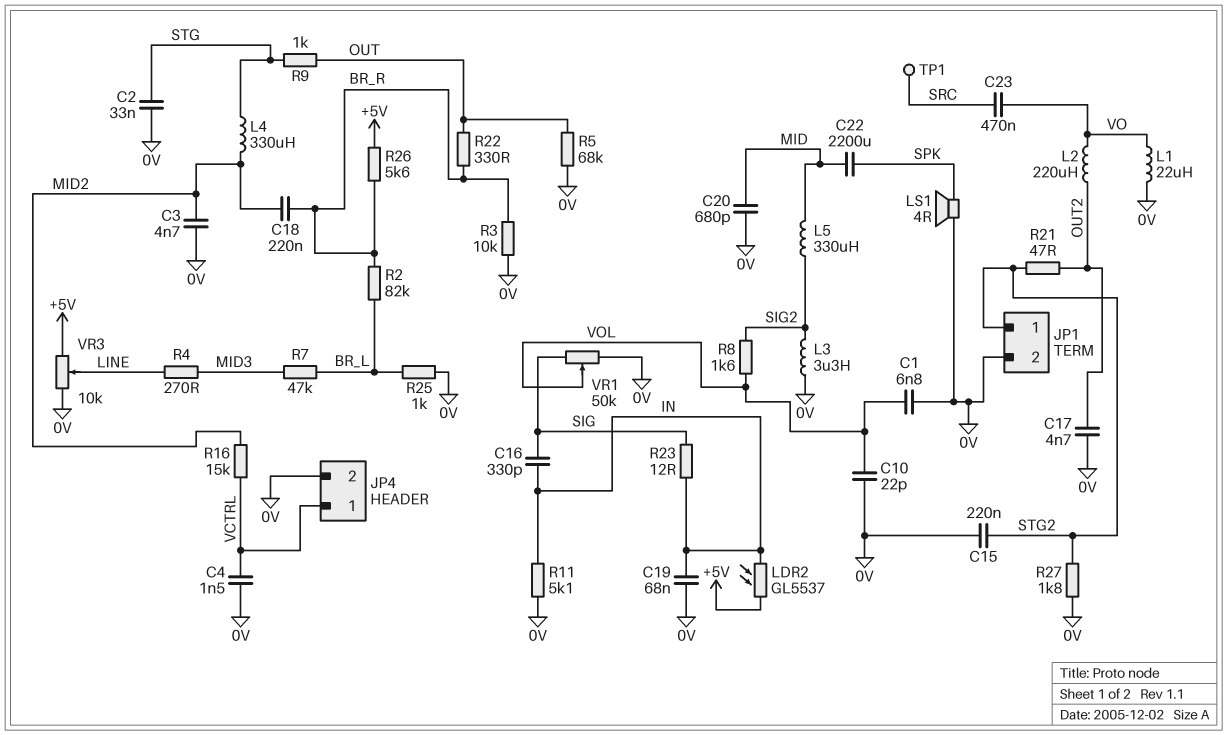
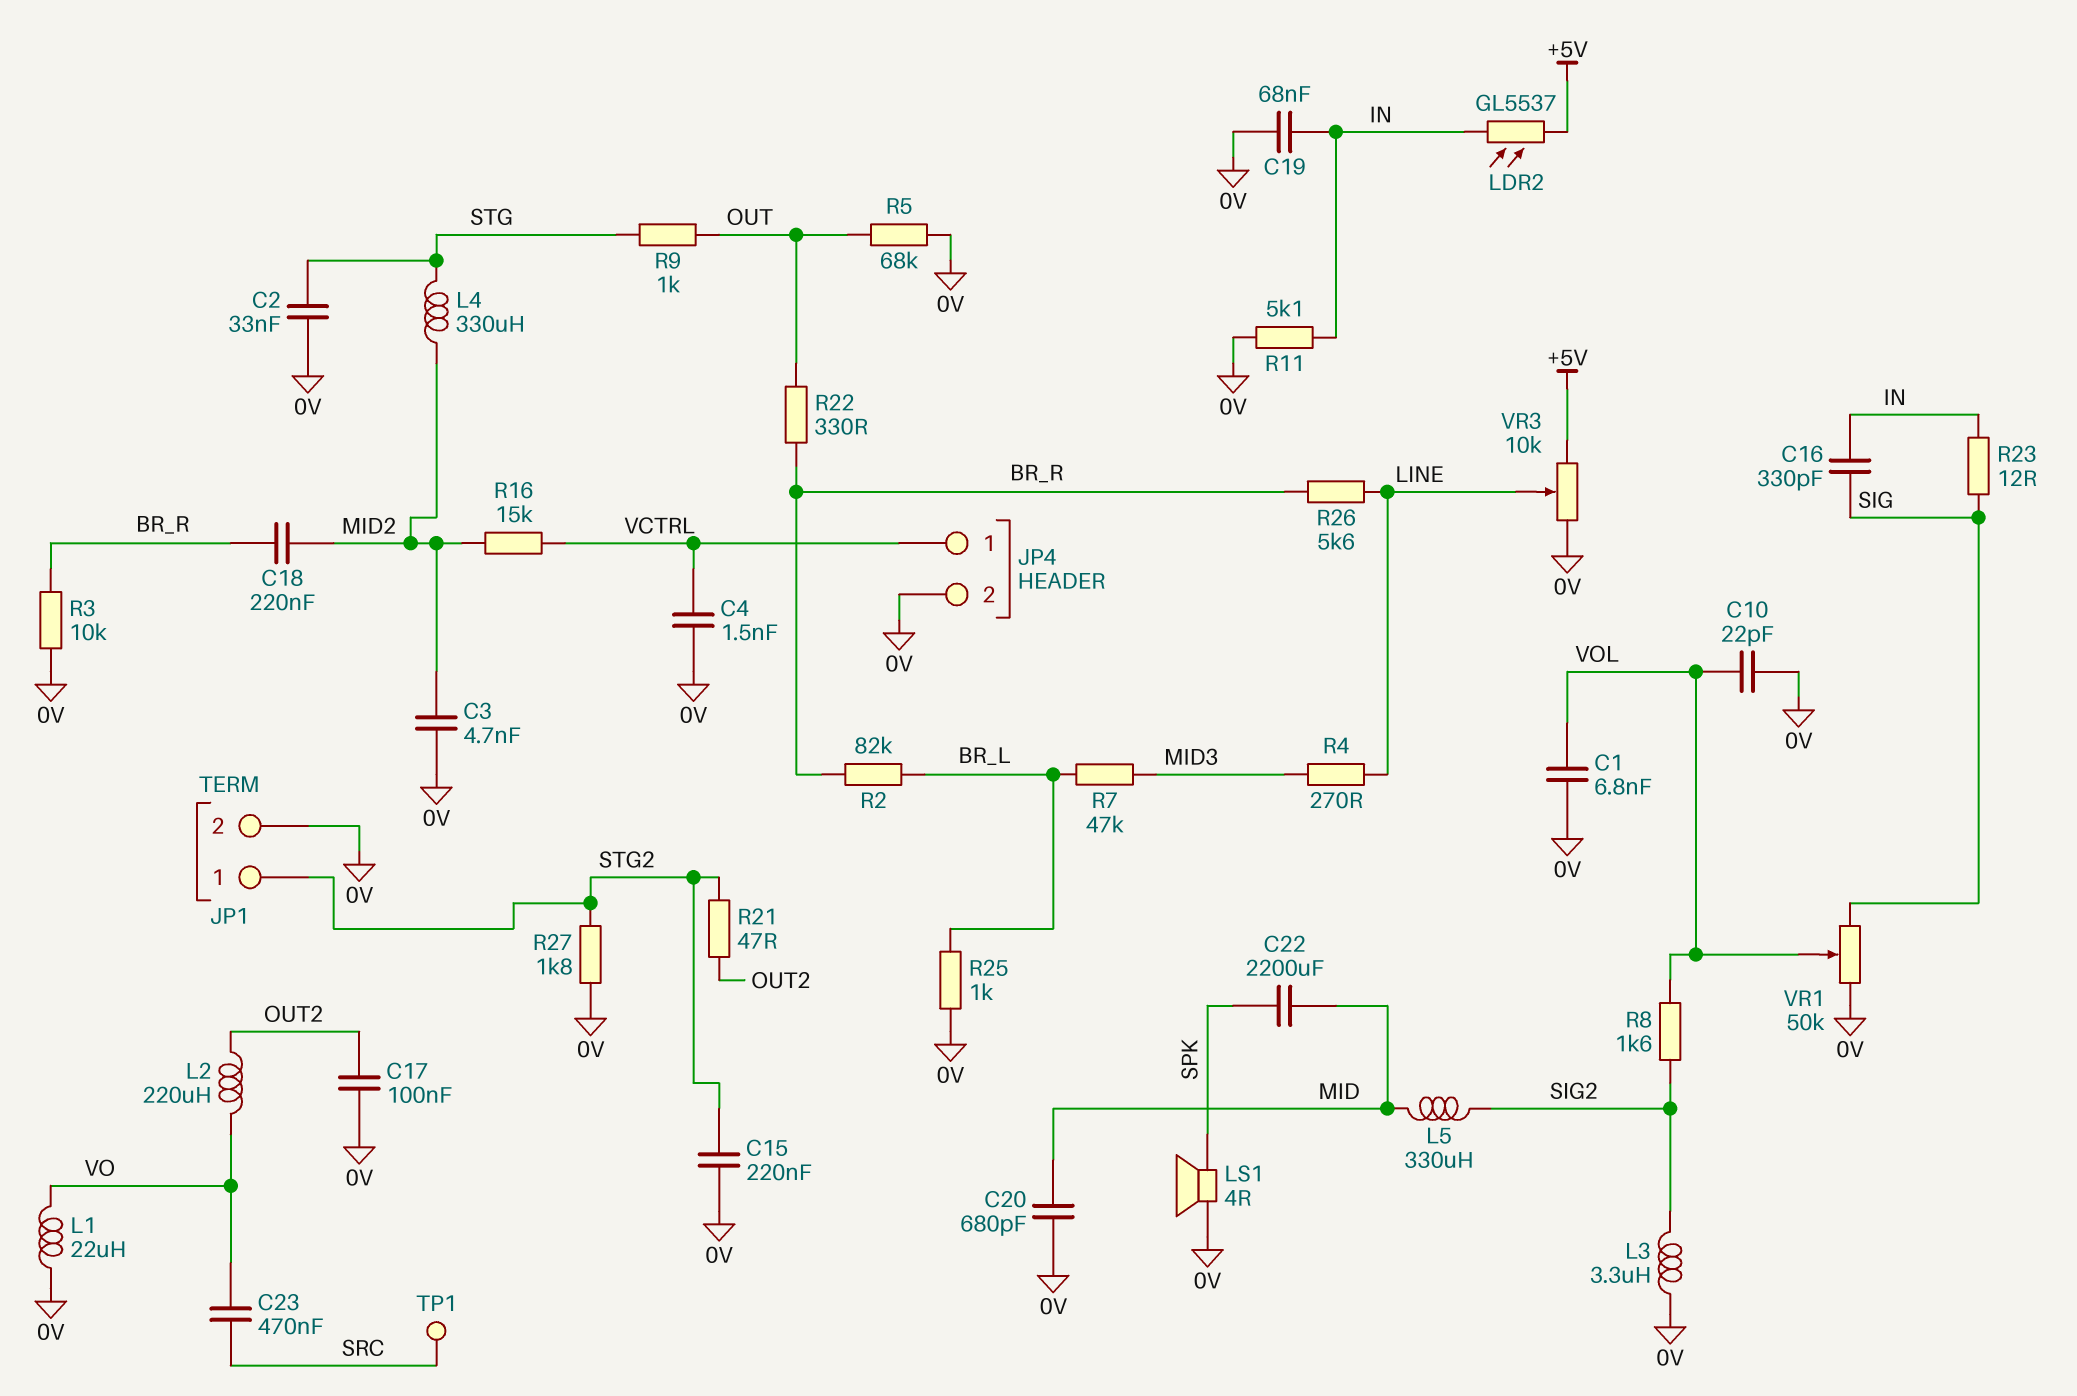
C17: 4.7nF (0V, OUT2) -> 100nF (0V, OUT2)
R26: 5.6k (+5V, BR_R) -> 5.6k (BR_R, LINE)

